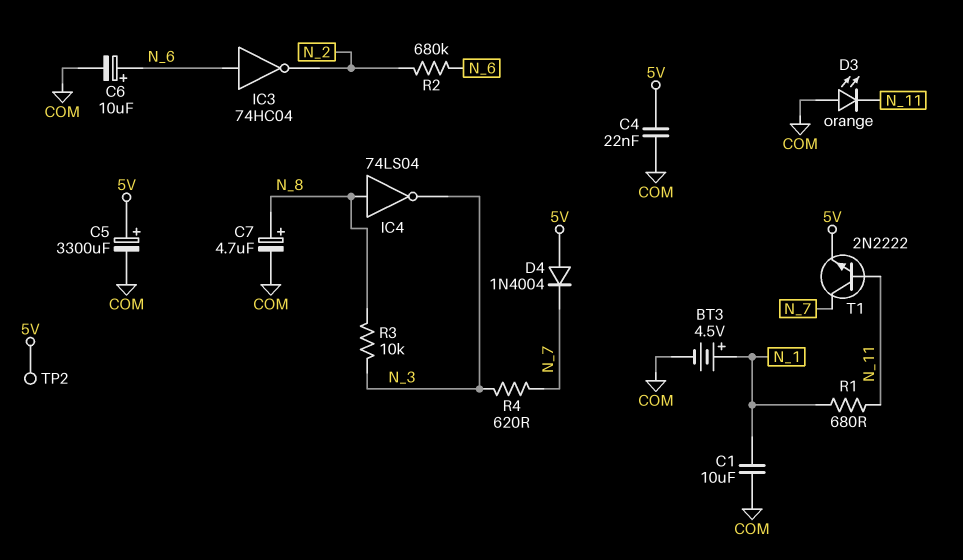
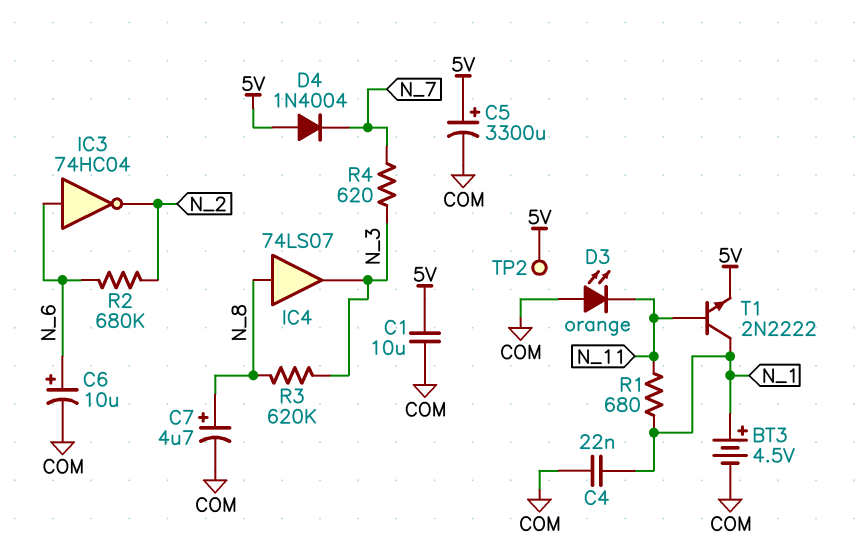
C1: 10uF (COM, N_1) -> 10uF (5V, COM)
C4: 22nF (5V, COM) -> 22nF (COM, N_1)
IC4: NOT 74LS04 (in N_8, out N_3) -> buffer 74LS07 (in N_8, out N_3)
R3: 10k (N_3, N_8) -> 620k (N_3, N_8)
T1: NPN 2N2222 (B N_11, C N_7, E 5V) -> NPN 2N2222 (B N_11, C N_1, E 5V)

